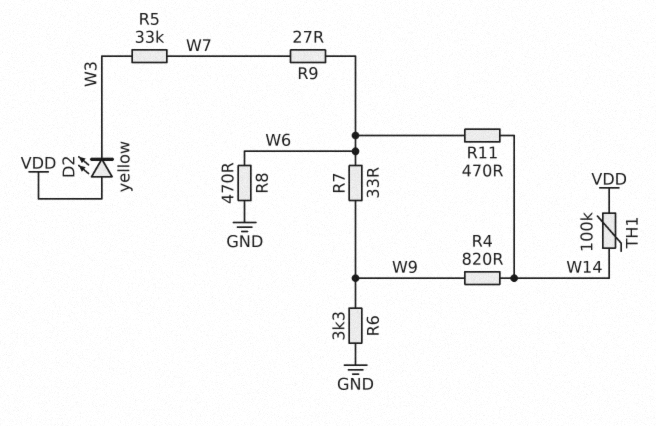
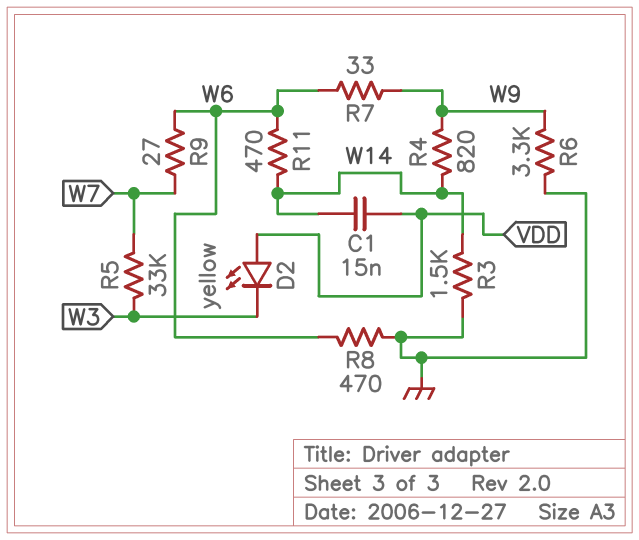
C1: none -> 15nF (VDD, W14)
R3: none -> 1.5k (GND, W14)
TH1: 100k (VDD, W14) -> none

